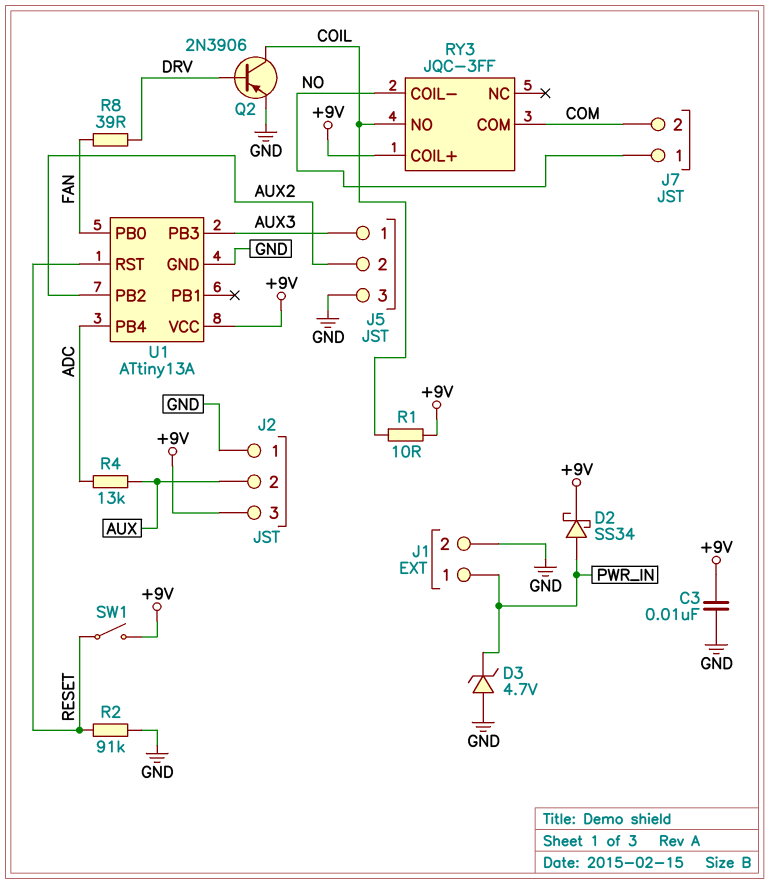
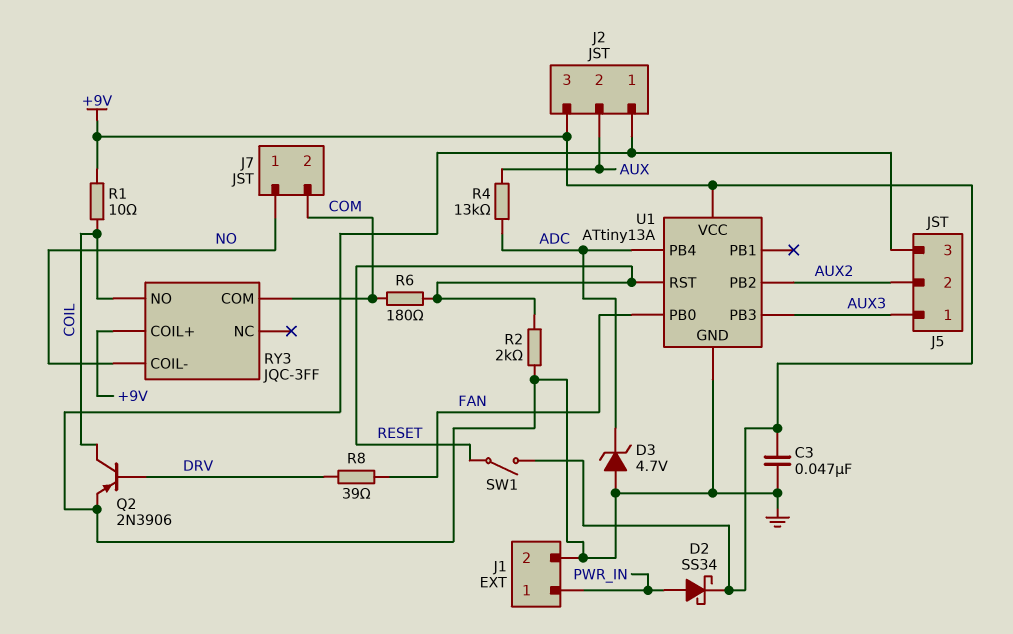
C3: 10nF (+9V, GND) -> 47nF (+9V, GND)
D3: zener 4.7V (A GND, K PWR_IN) -> zener 4.7V (A GND, K ADC)
R2: 91k (GND, RESET) -> 2k (GND, RESET)
R6: none -> 180 (COM, RESET)

